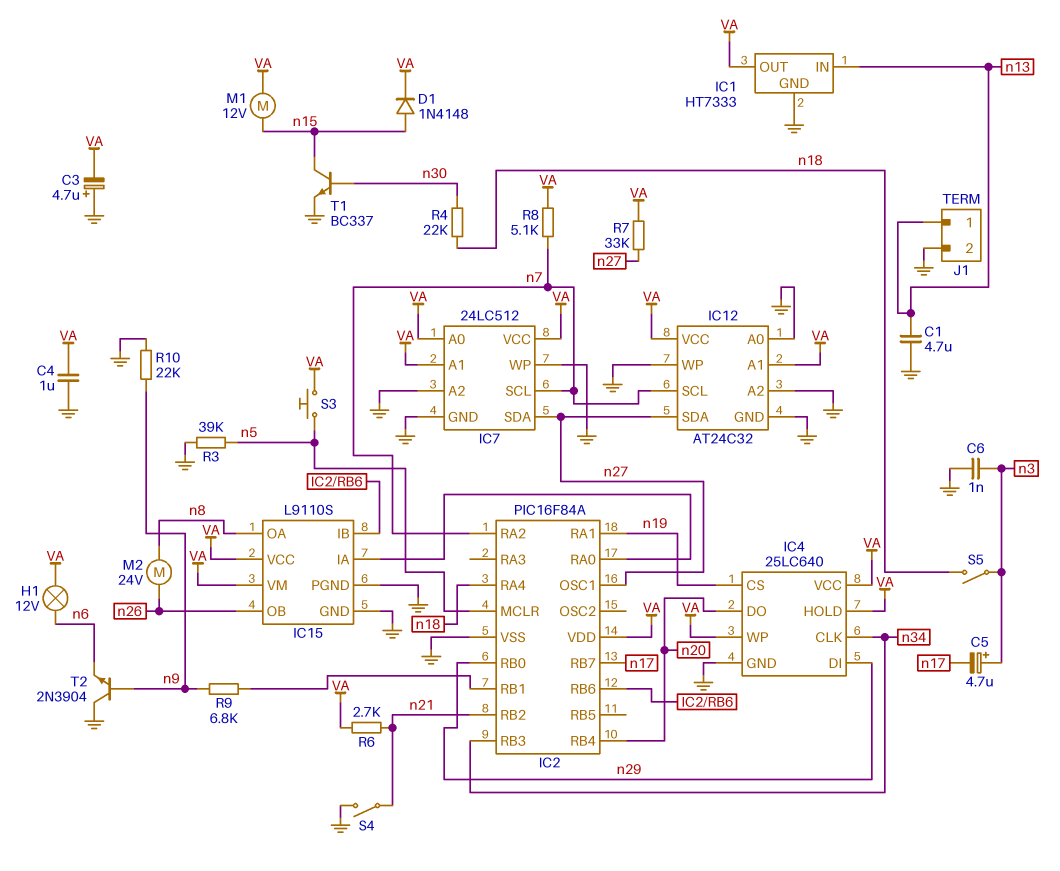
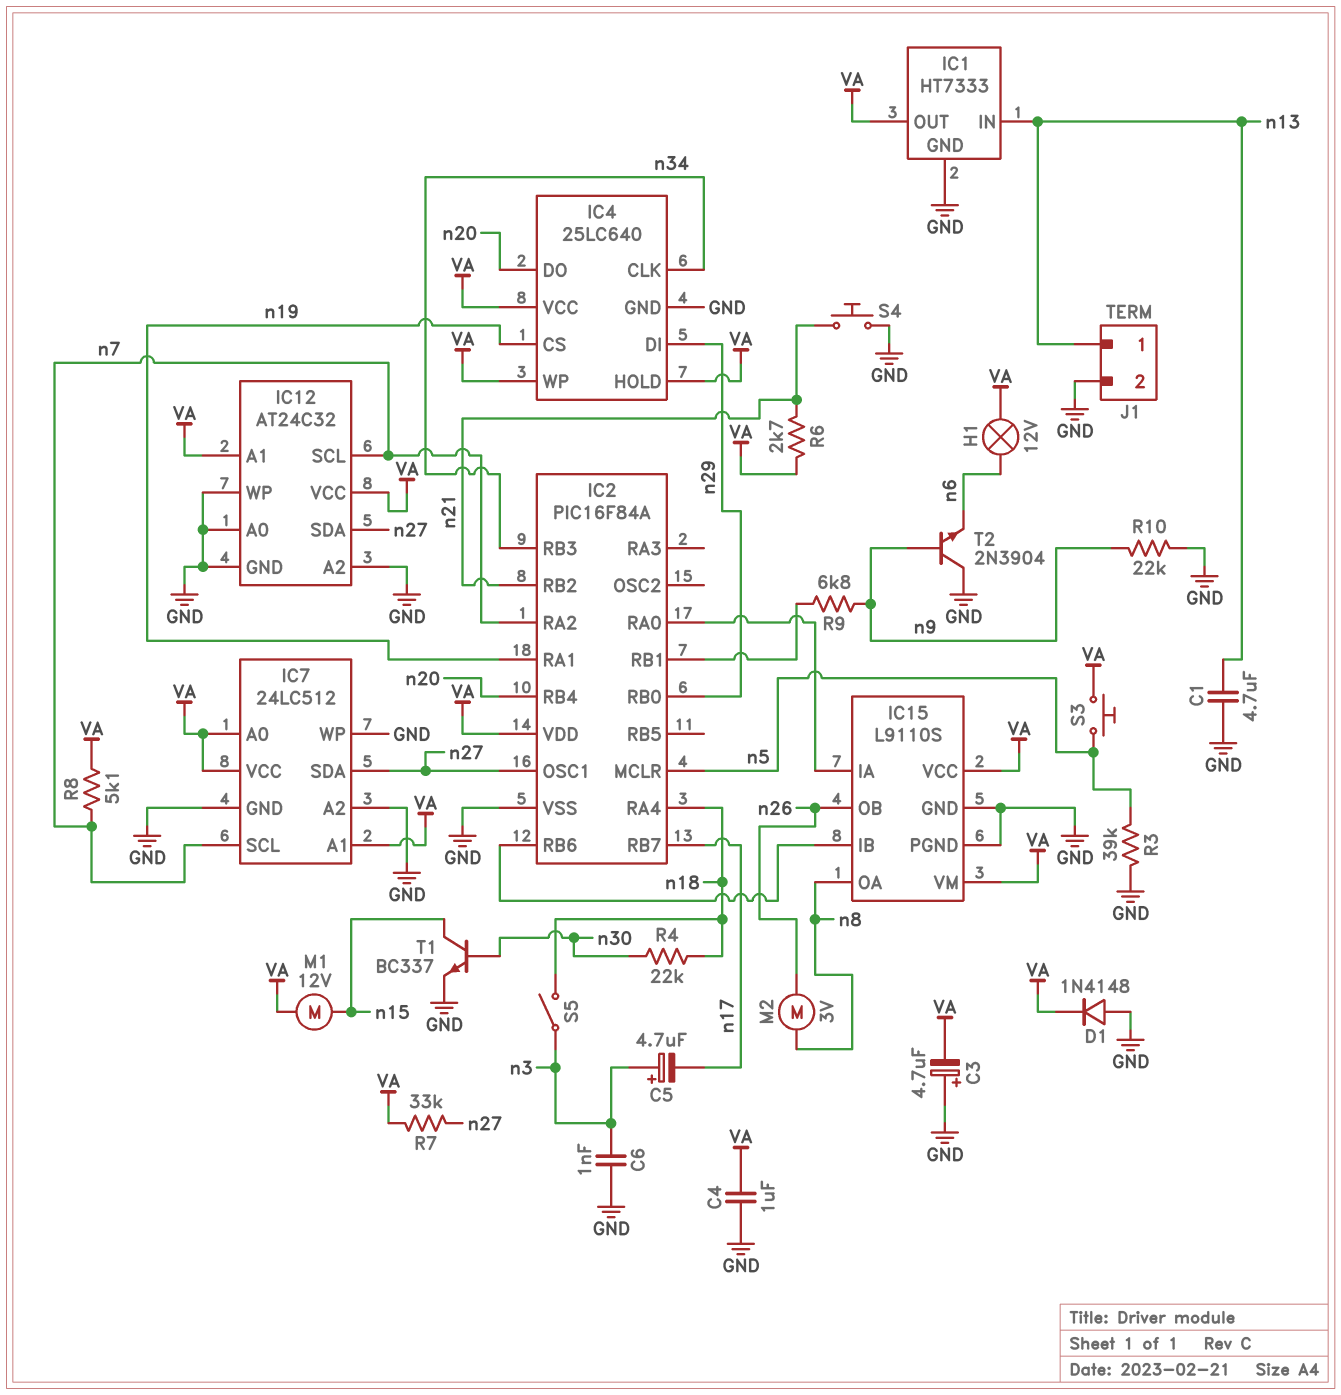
D1: diode 1N4148 (A n15, K VA) -> diode 1N4148 (A GND, K VA)
M2: motor 24V (n8, n26) -> motor 3V (n8, n26)
S4: switch (GND, n21) -> button (GND, n21)

